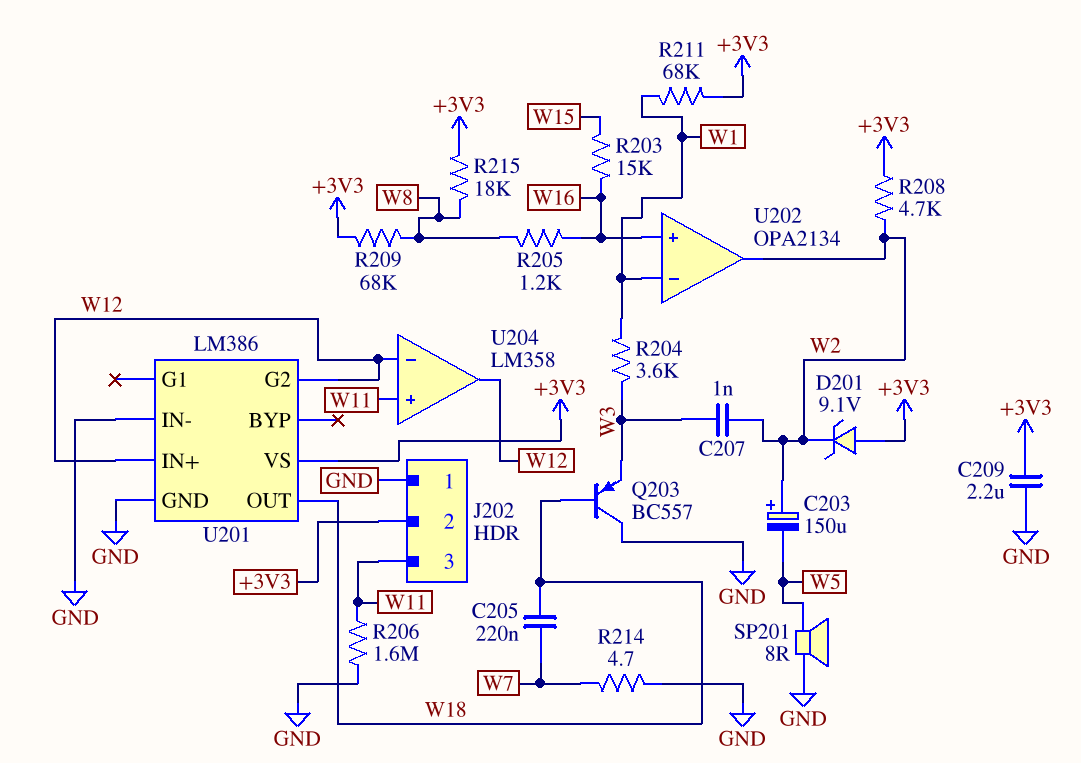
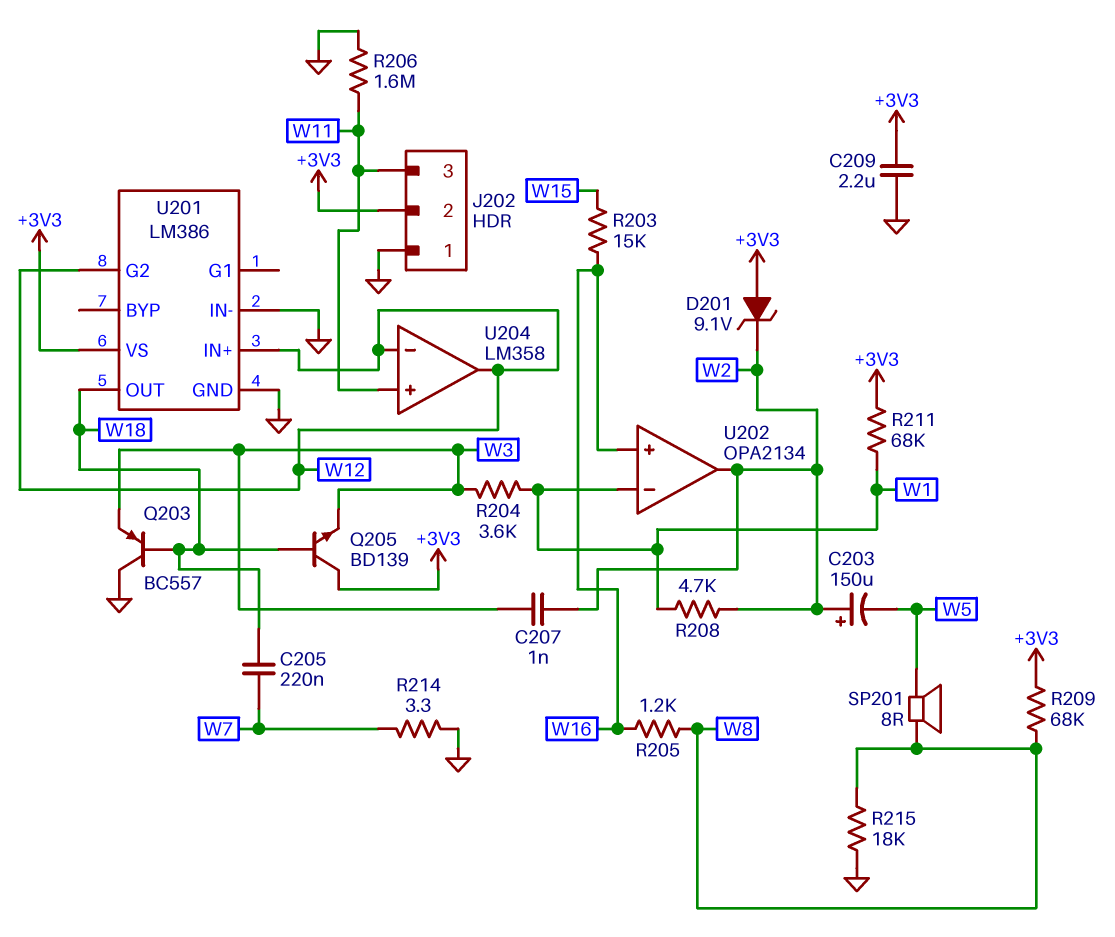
Q205: none -> NPN BD139 (B W18, C +3V3, E W3)
R208: 4.7k (+3V3, W2) -> 4.7k (W1, W2)
R214: 4.7 (GND, W7) -> 3.3 (GND, W7)
R215: 18k (+3V3, W8) -> 18k (GND, W8)
SP201: speaker 8R (GND, W5) -> speaker 8R (W5, W8)

